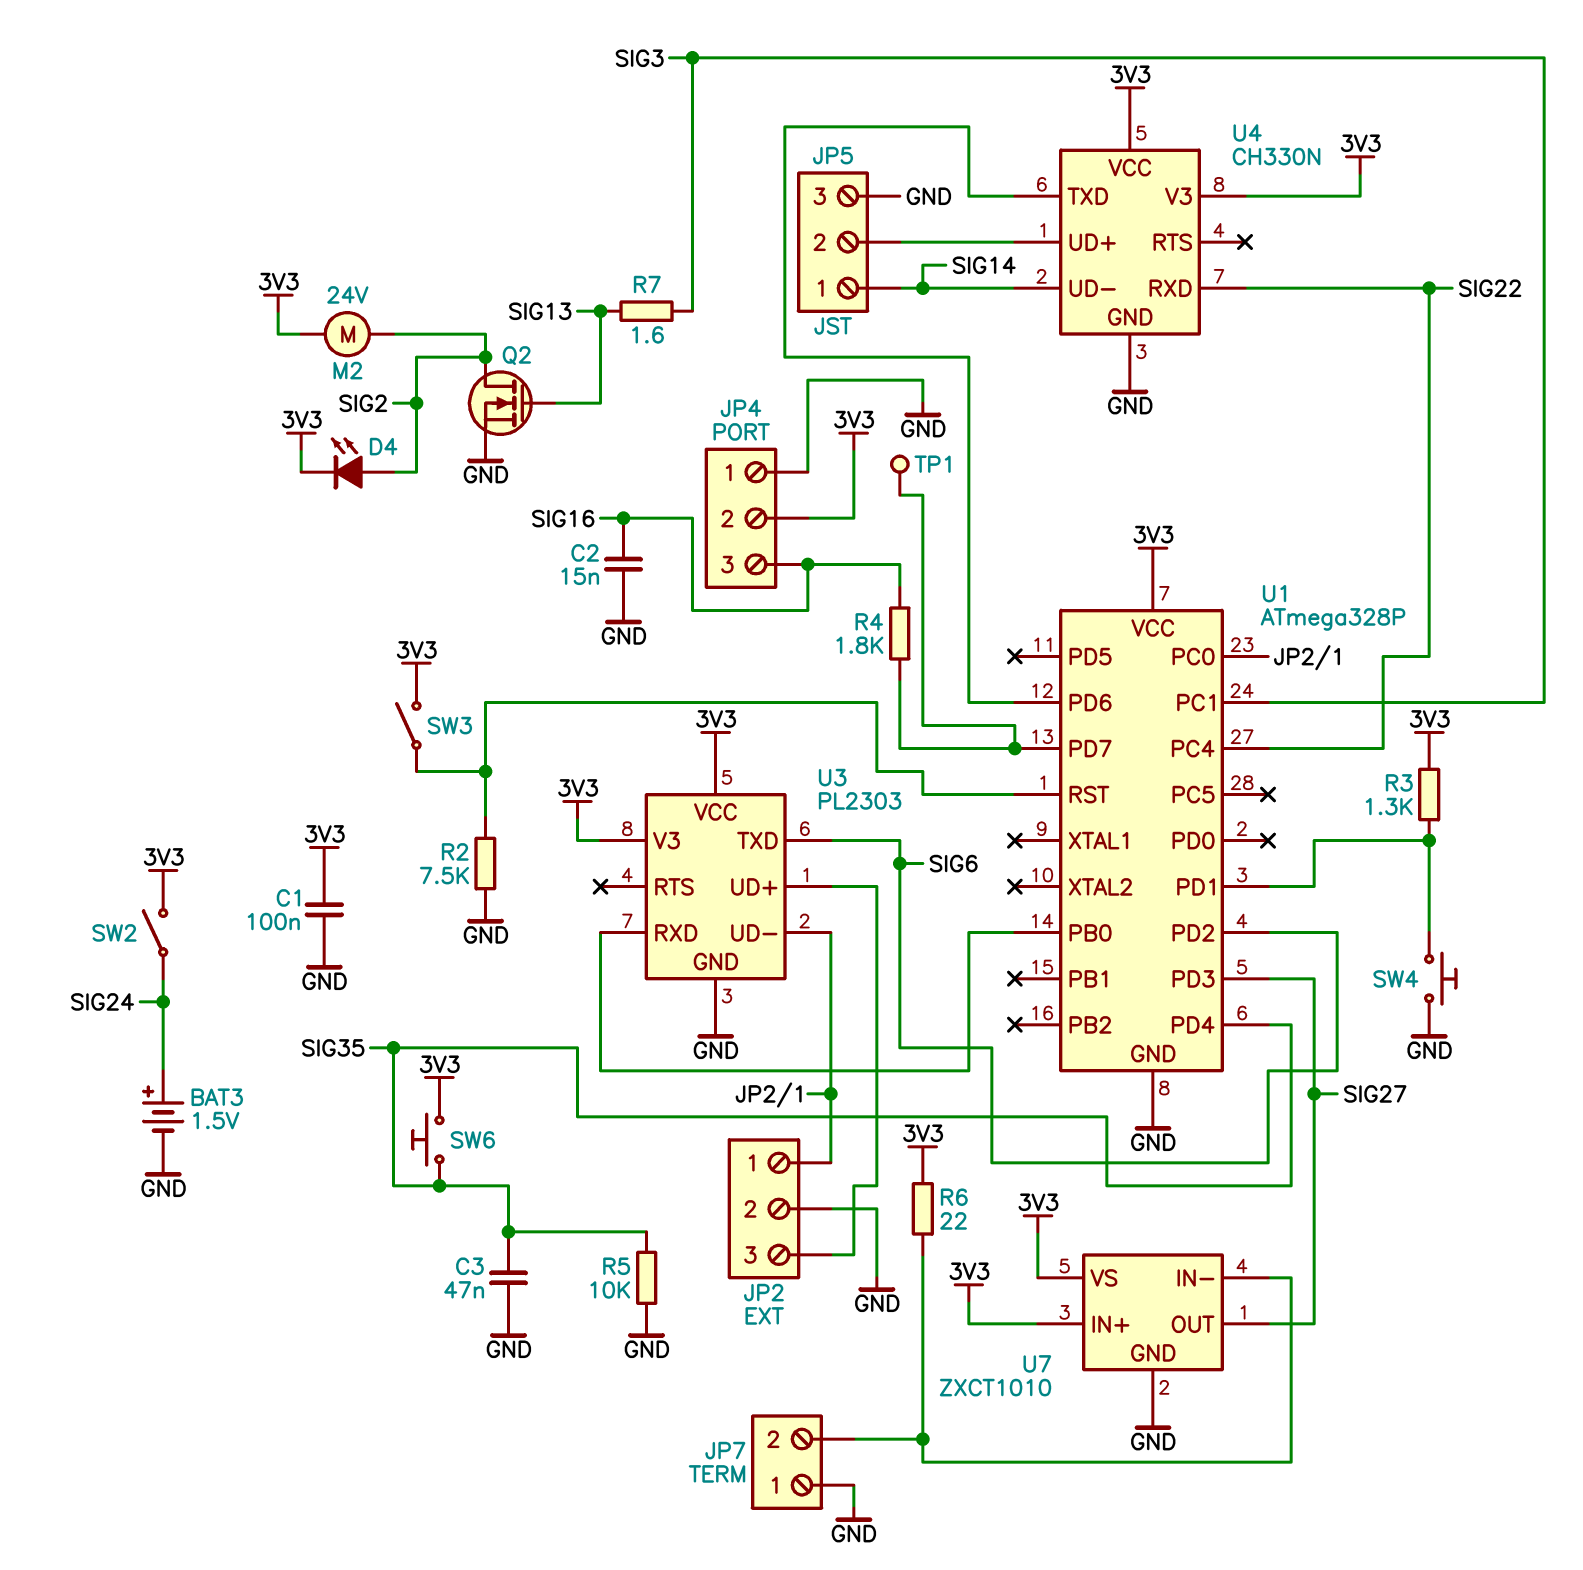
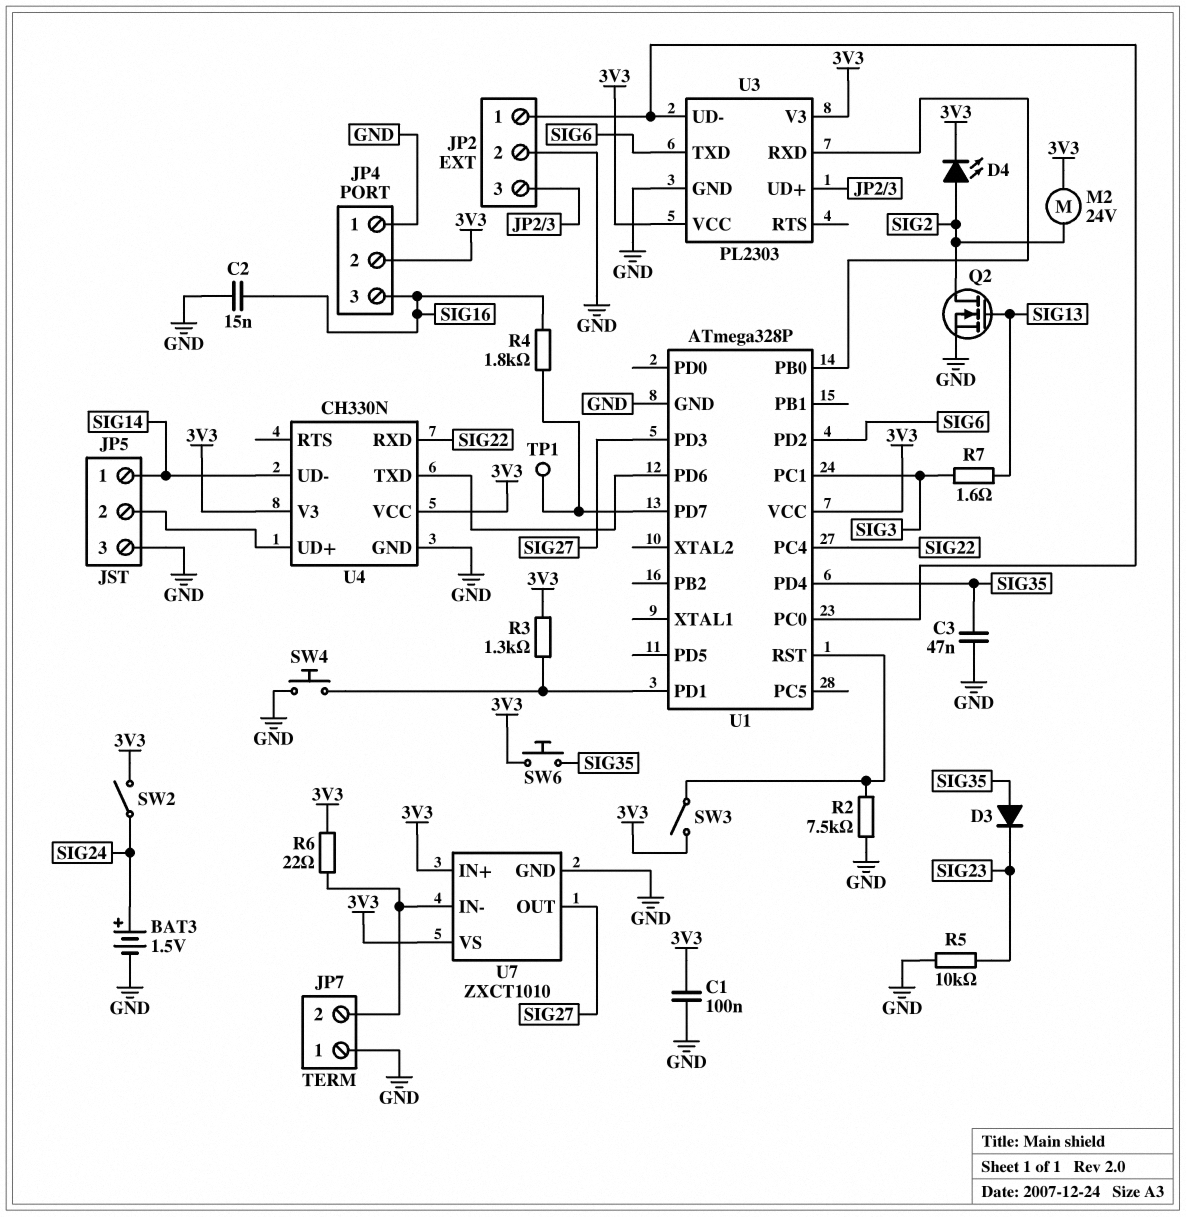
D3: none -> diode (A SIG35, K SIG23)
R5: 10k (GND, SIG35) -> 10k (GND, SIG23)

